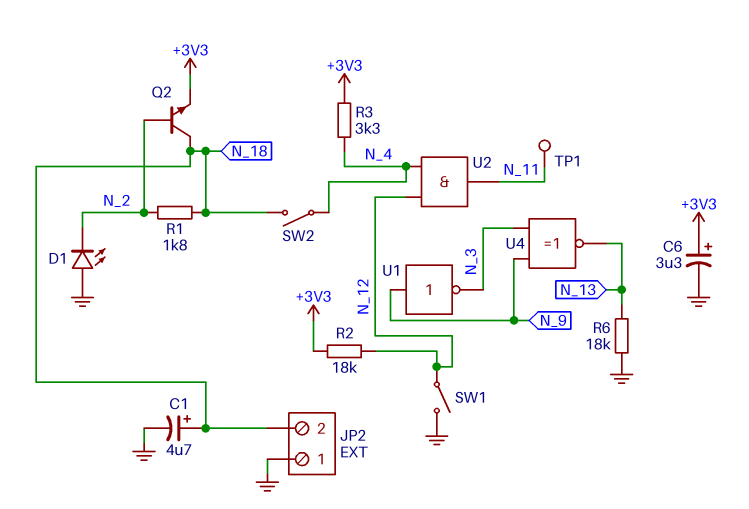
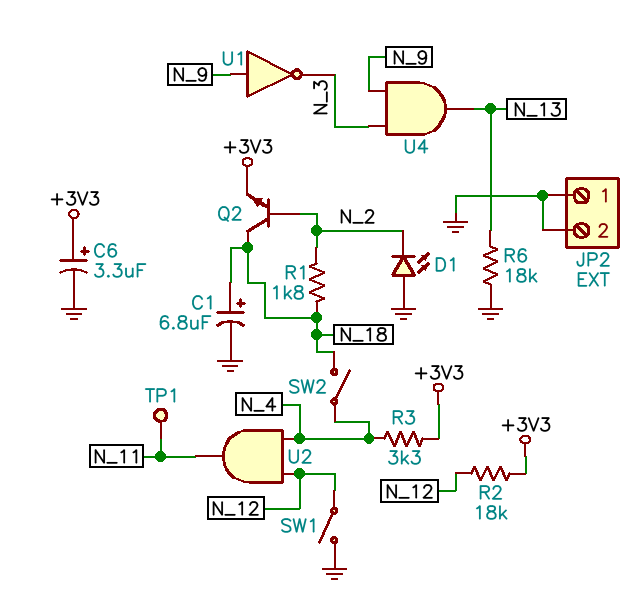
C1: 4.7uF (plus N_18, minus GND) -> 6.8uF (plus N_18, minus GND)
JP2 pin 2: N_18 -> GND
U4: XNOR (in N_3, in N_9, out N_13) -> AND (in N_3, in N_9, out N_13)

